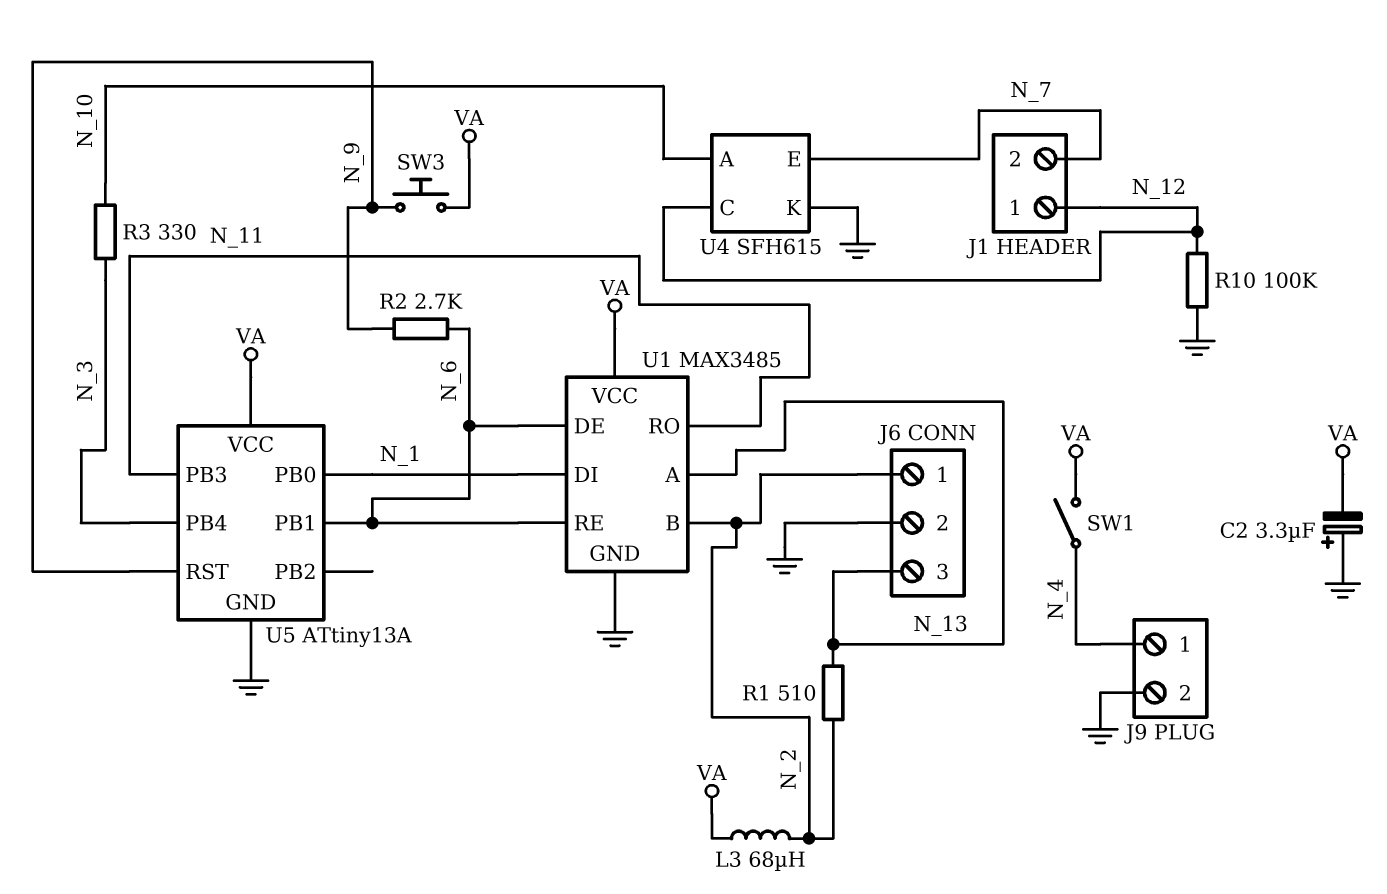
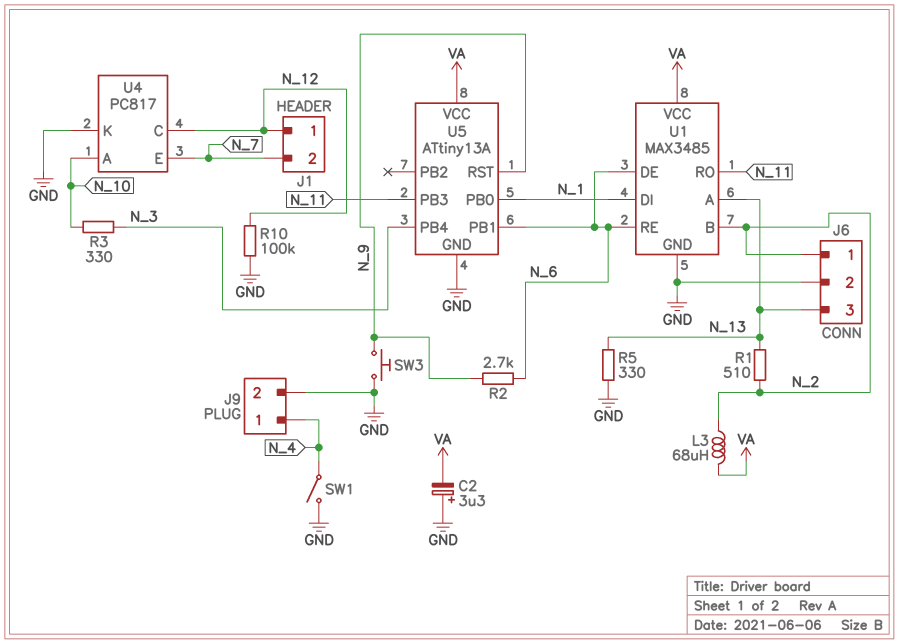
R5: none -> 330 (GND, N_13)
SW1: switch (N_4, VA) -> switch (GND, N_4)
SW3: button (N_9, VA) -> button (GND, N_9)
U4: SFH615 -> PC817

